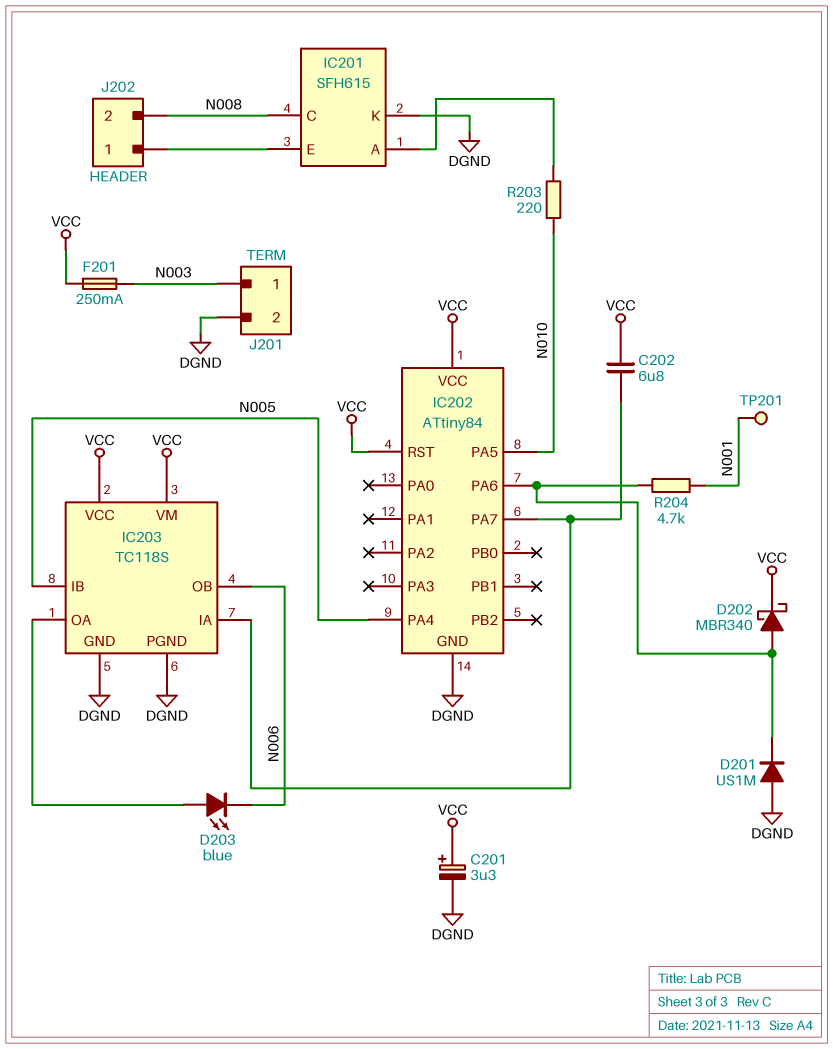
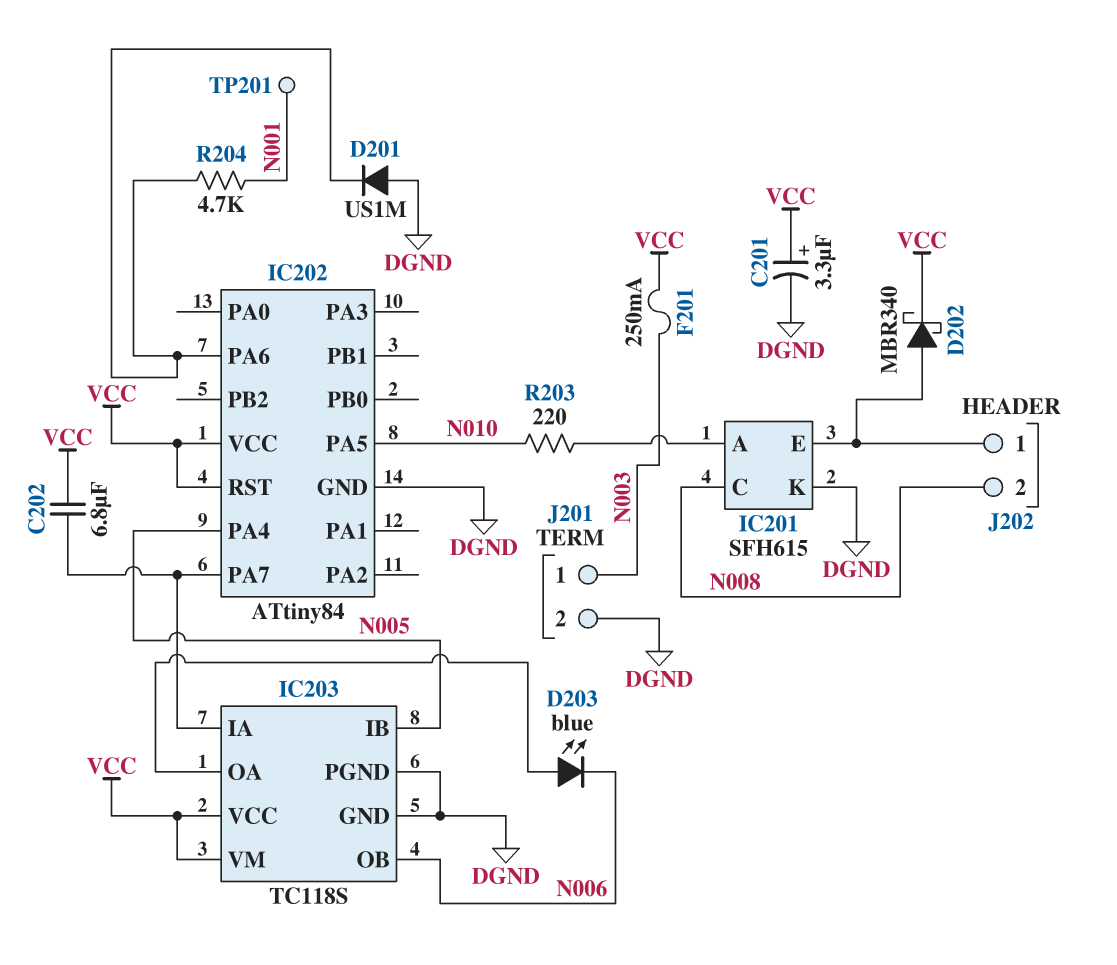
D202: schottky MBR340 (A IC202/PA6, K VCC) -> schottky MBR340 (A IC201/E, K VCC)

